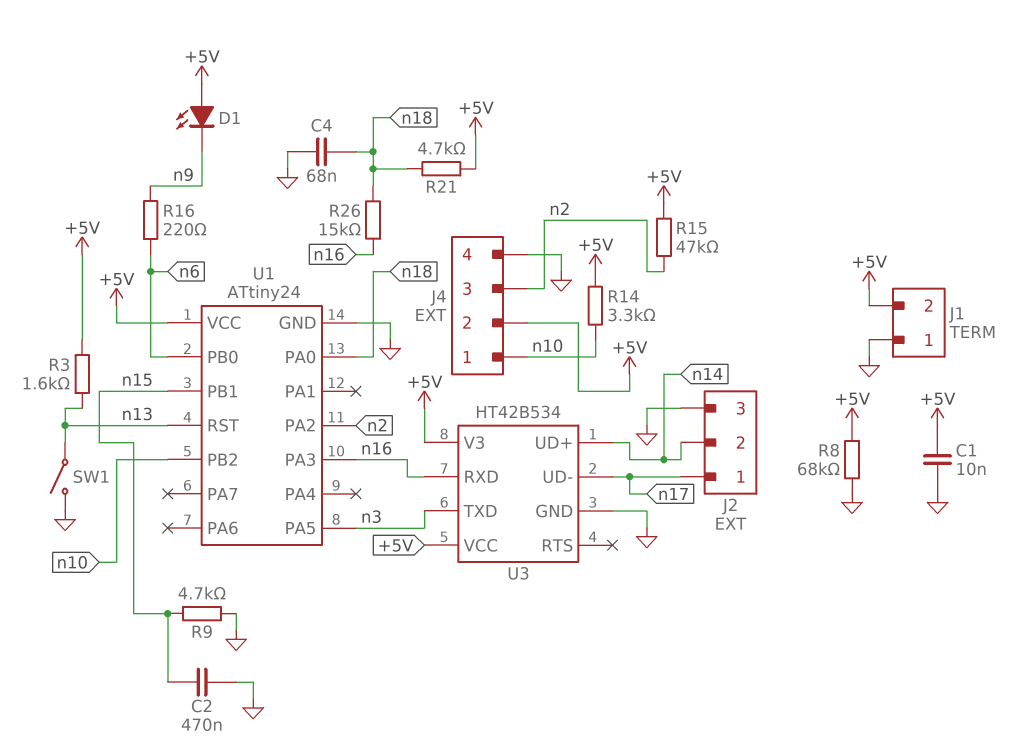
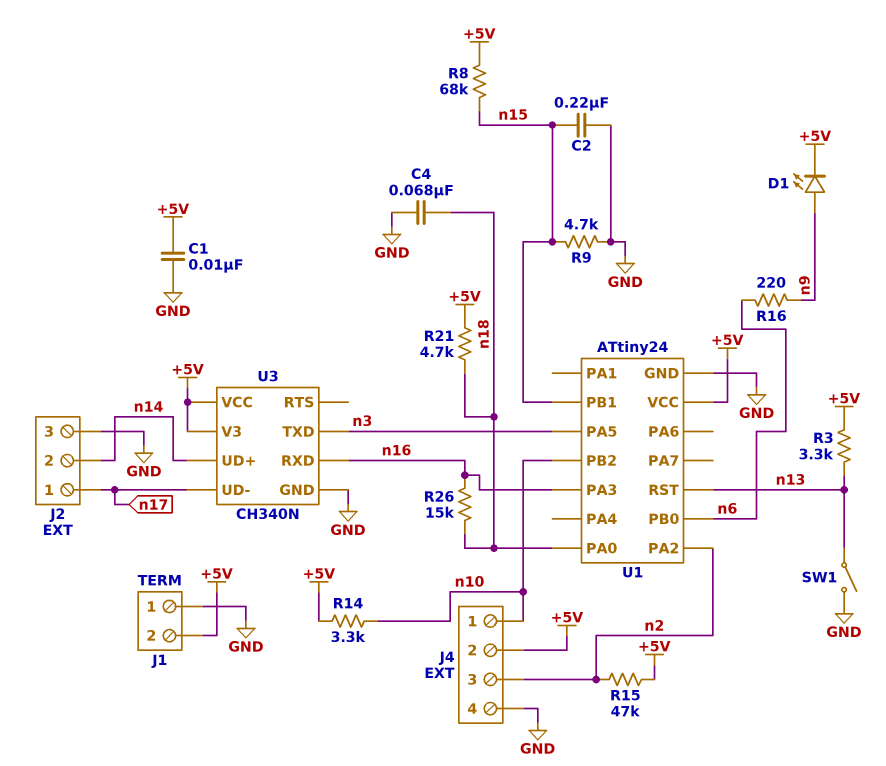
C2: 470nF (GND, n15) -> 220nF (GND, n15)
D1: LED (A +5V, K n9) -> LED (A n9, K +5V)
R3: 1.6k (+5V, n13) -> 3.3k (+5V, n13)
R8: 68k (+5V, GND) -> 68k (+5V, n15)
U3: HT42B534 -> CH340N

